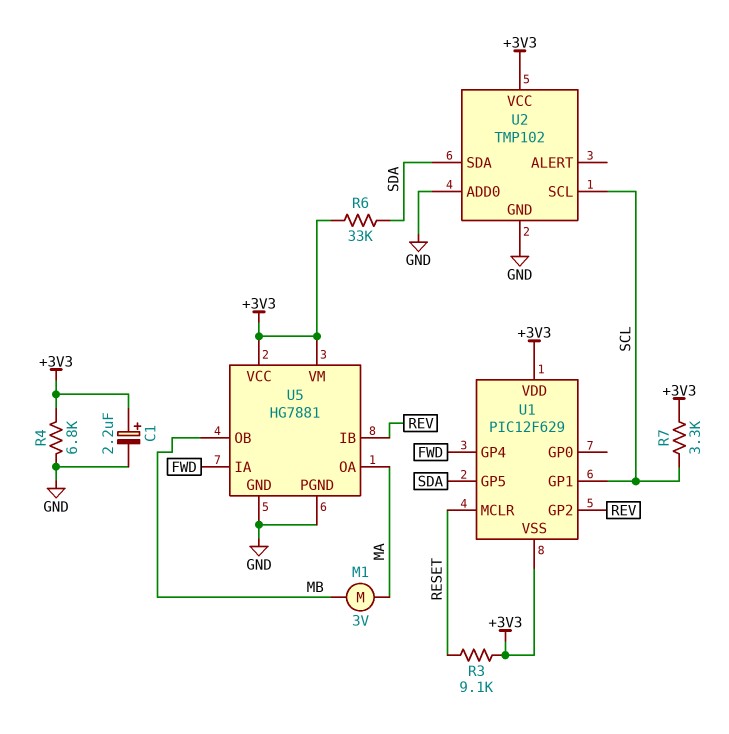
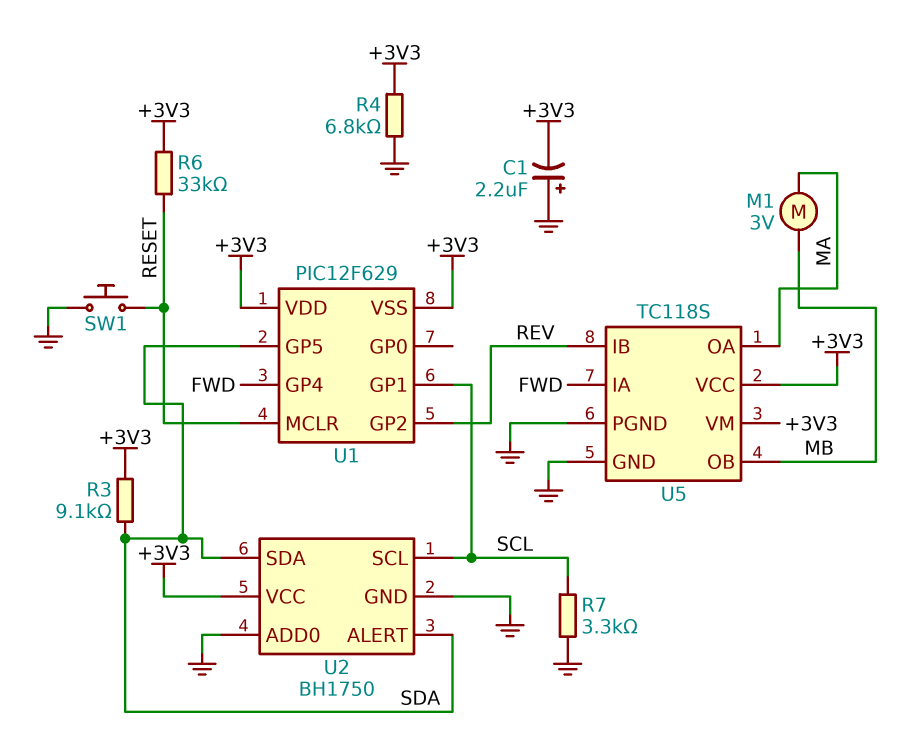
C1: 2.2uF (plus +3V3, minus GND) -> 2.2uF (plus GND, minus +3V3)
R3: 9.1k (+3V3, RESET) -> 9.1k (+3V3, SDA)
R6: 33k (+3V3, SDA) -> 33k (+3V3, RESET)
R7: 3.3k (+3V3, SCL) -> 3.3k (GND, SCL)
SW1: none -> button (GND, RESET)
U2: TMP102 -> BH1750
U2 pin ALERT: none -> SDA
U5: HG7881 -> TC118S

